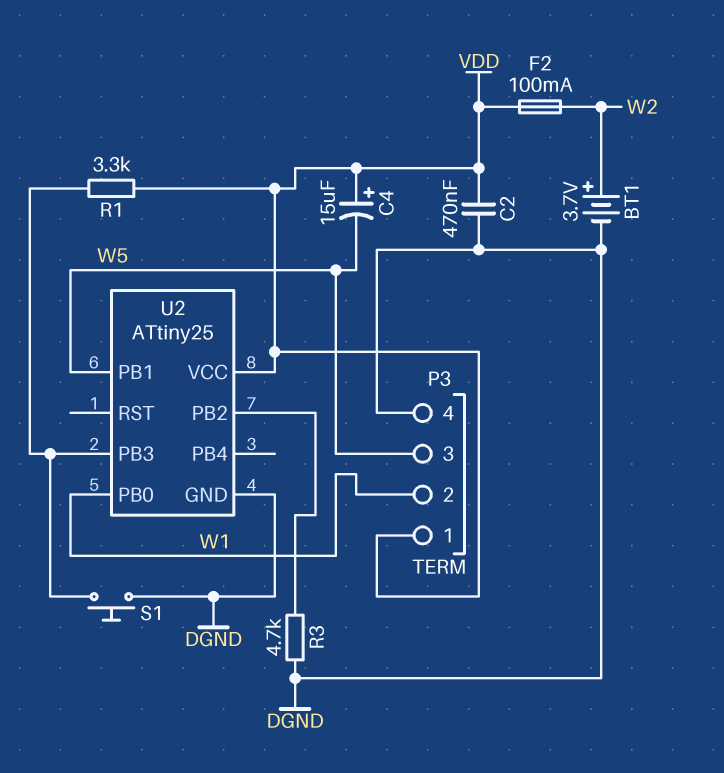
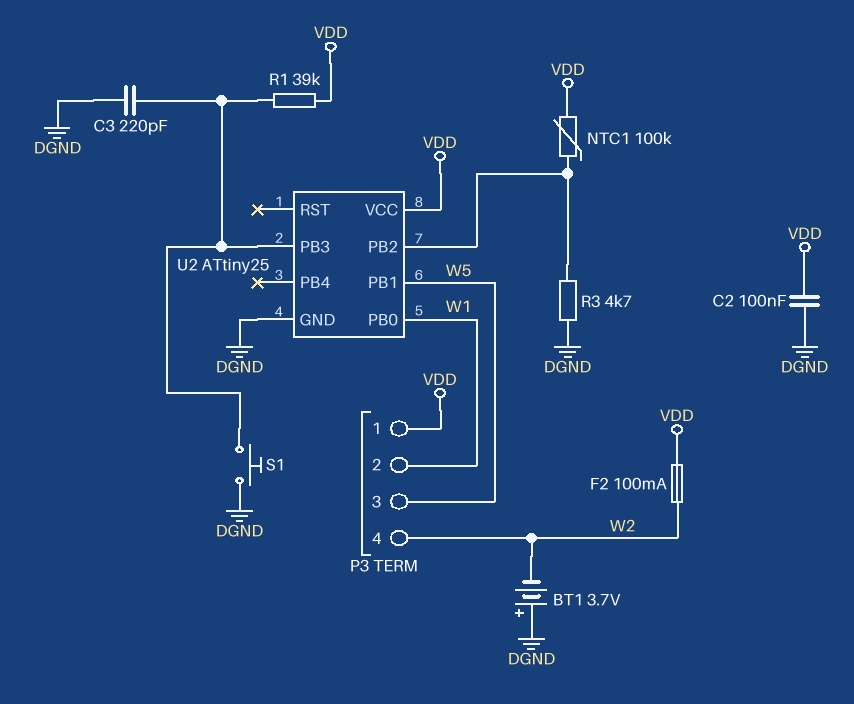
BT1: 3.7V (plus W2, minus DGND) -> 3.7V (plus DGND, minus W2)
C2: 470nF (DGND, VDD) -> 100nF (DGND, VDD)
C3: none -> 220pF (DGND, U2/PB3)
C4: 15uF (plus VDD, minus W5) -> none
NTC1: none -> 100k (U2/PB2, VDD)
P3 pin 4: DGND -> W2
R1: 3.3k (U2/PB3, VDD) -> 39k (U2/PB3, VDD)

